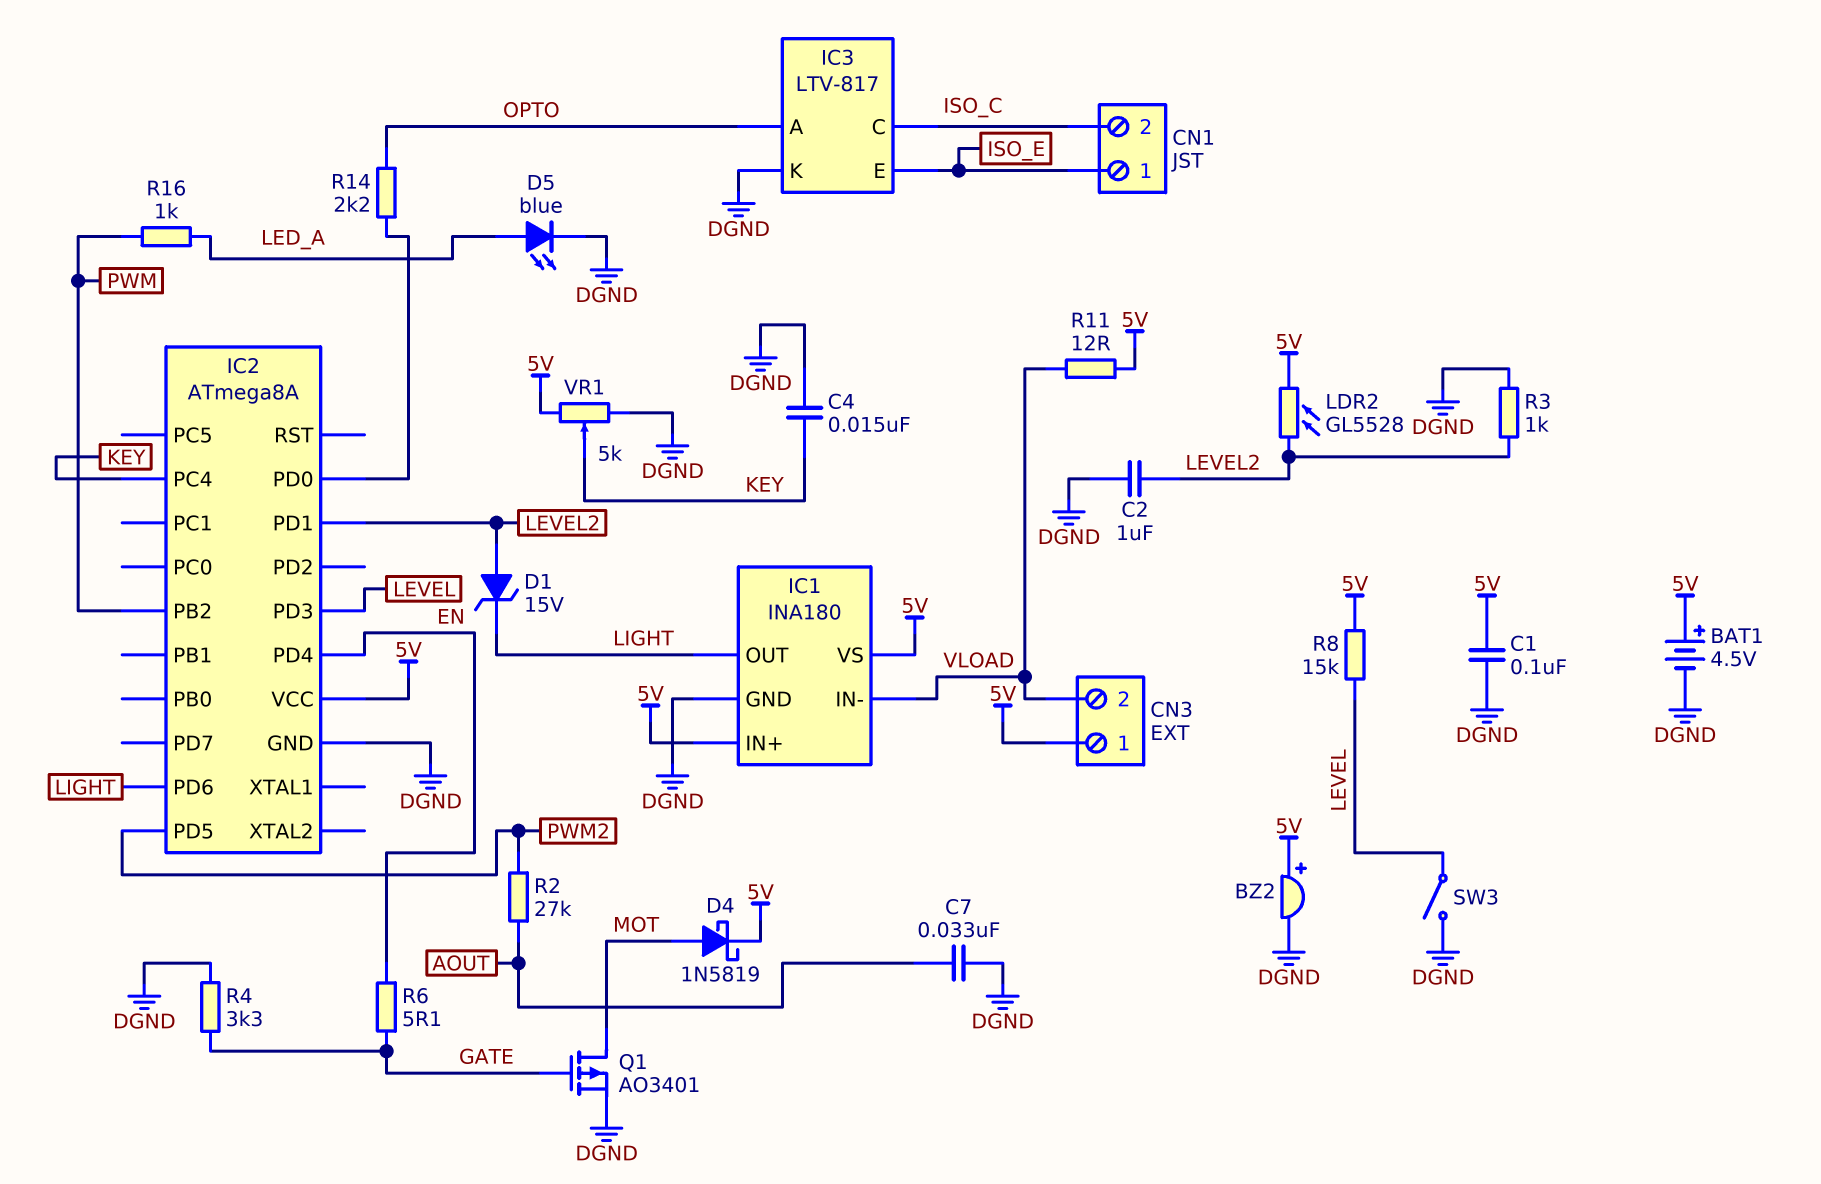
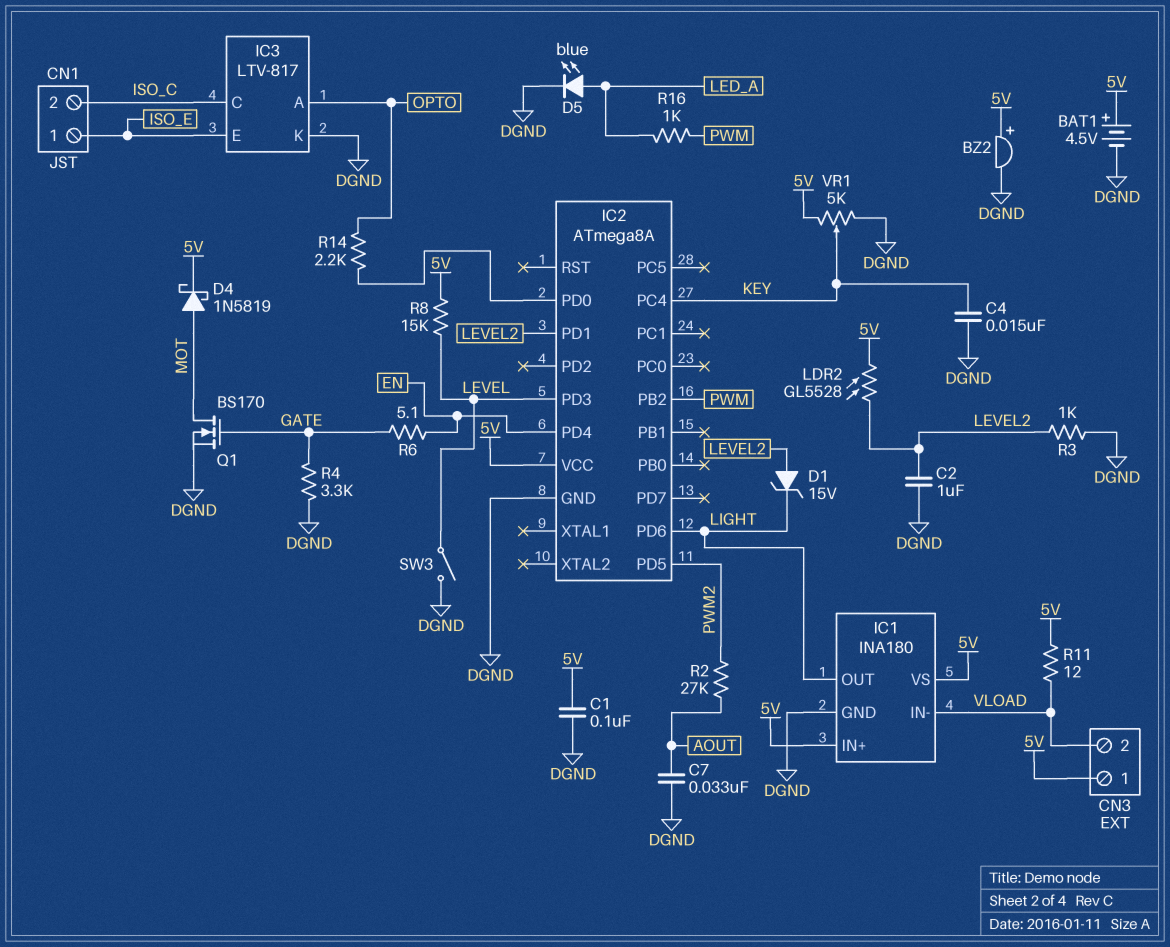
Q1: PMOS AO3401 (G GATE, D MOT, S DGND) -> NMOS BS170 (G GATE, D MOT, S DGND)

